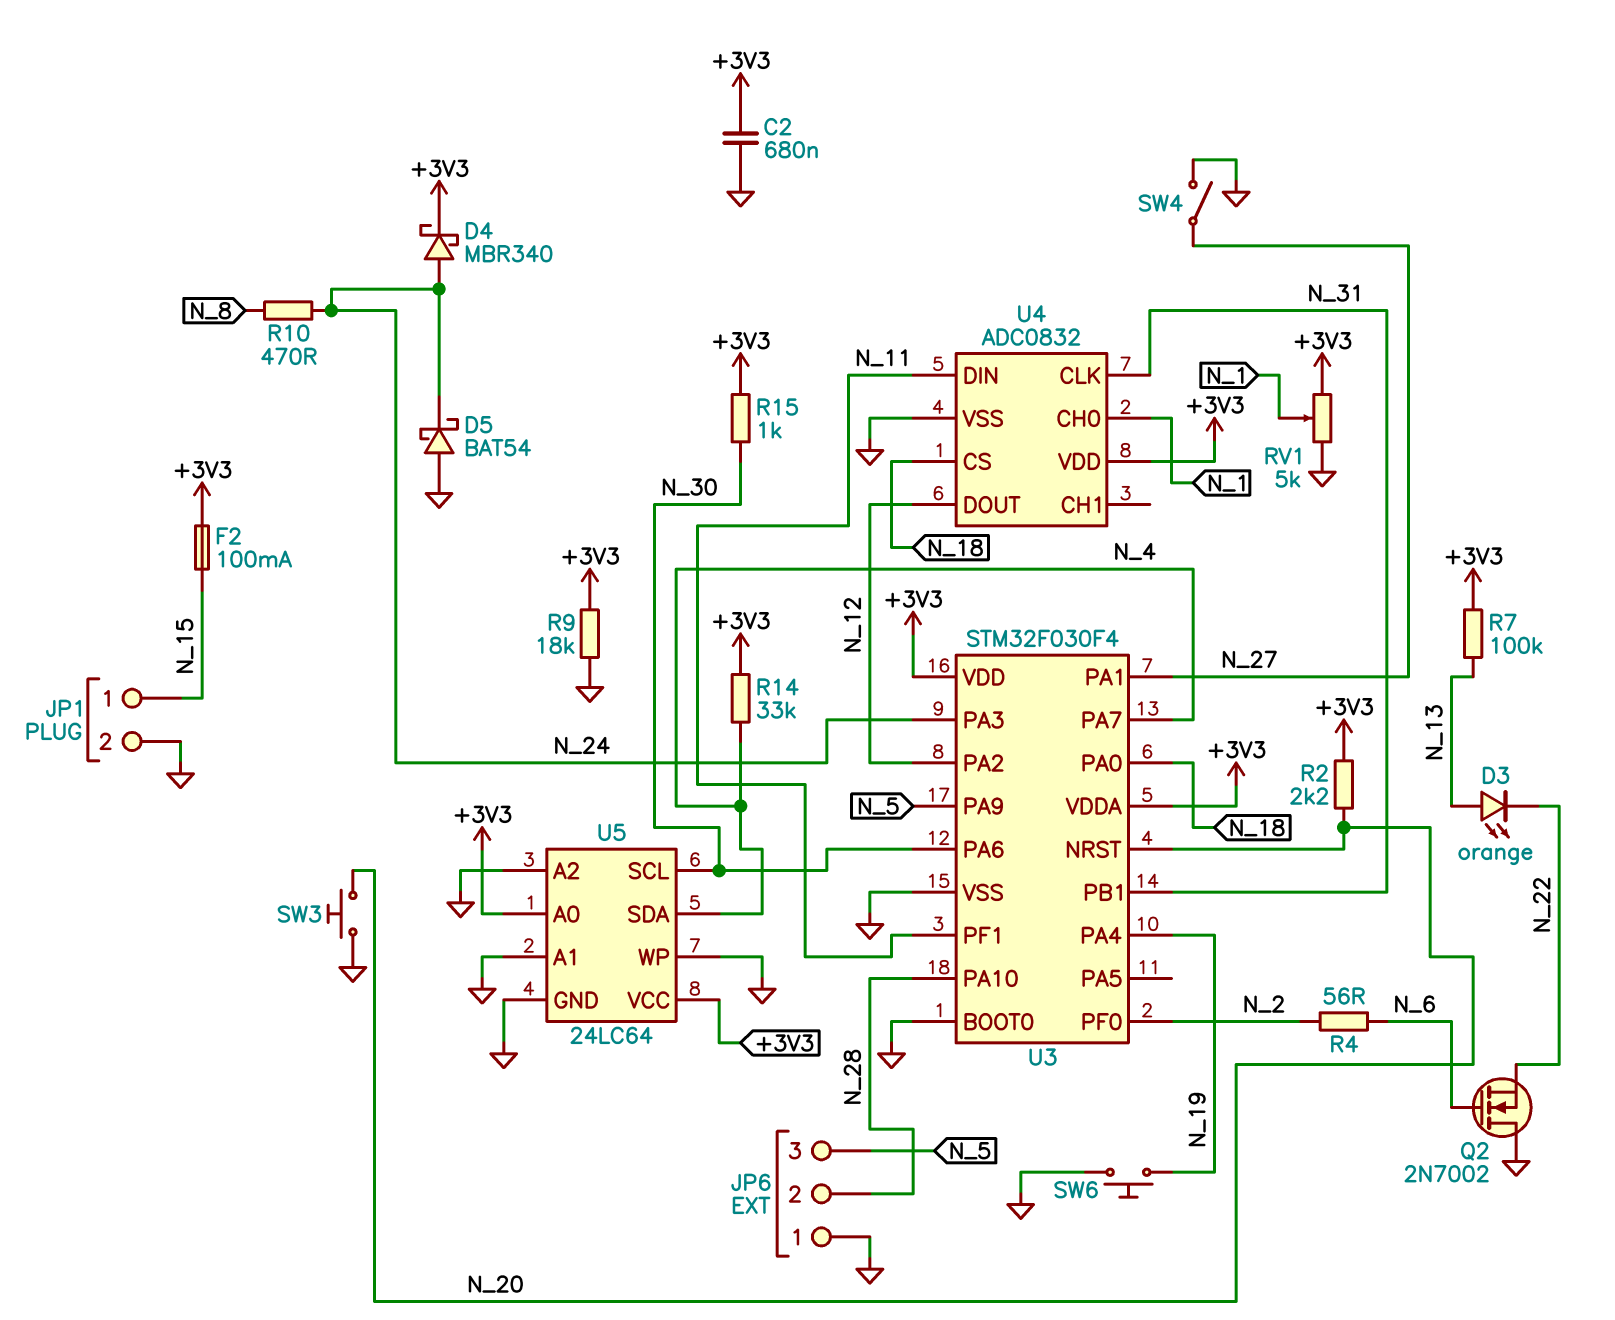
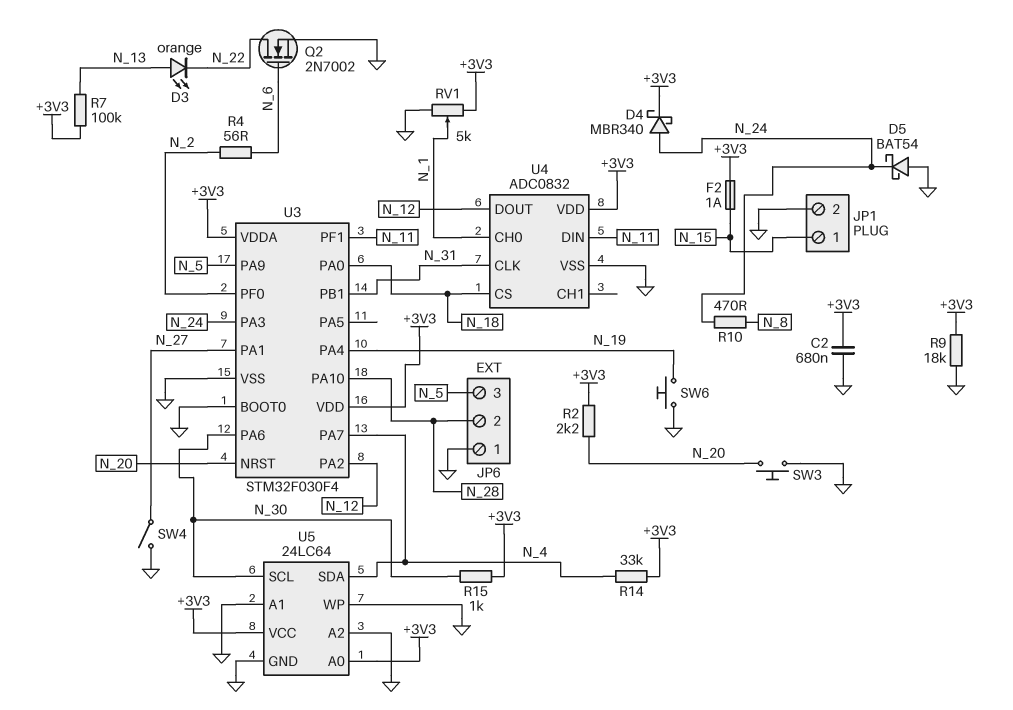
F2: 100mA (+3V3, N_15) -> 1A (+3V3, N_15)
Q2: NMOS 2N7002 (G N_6, D GND, S N_22) -> NMOS 2N7002 (G N_6, D N_22, S GND)

